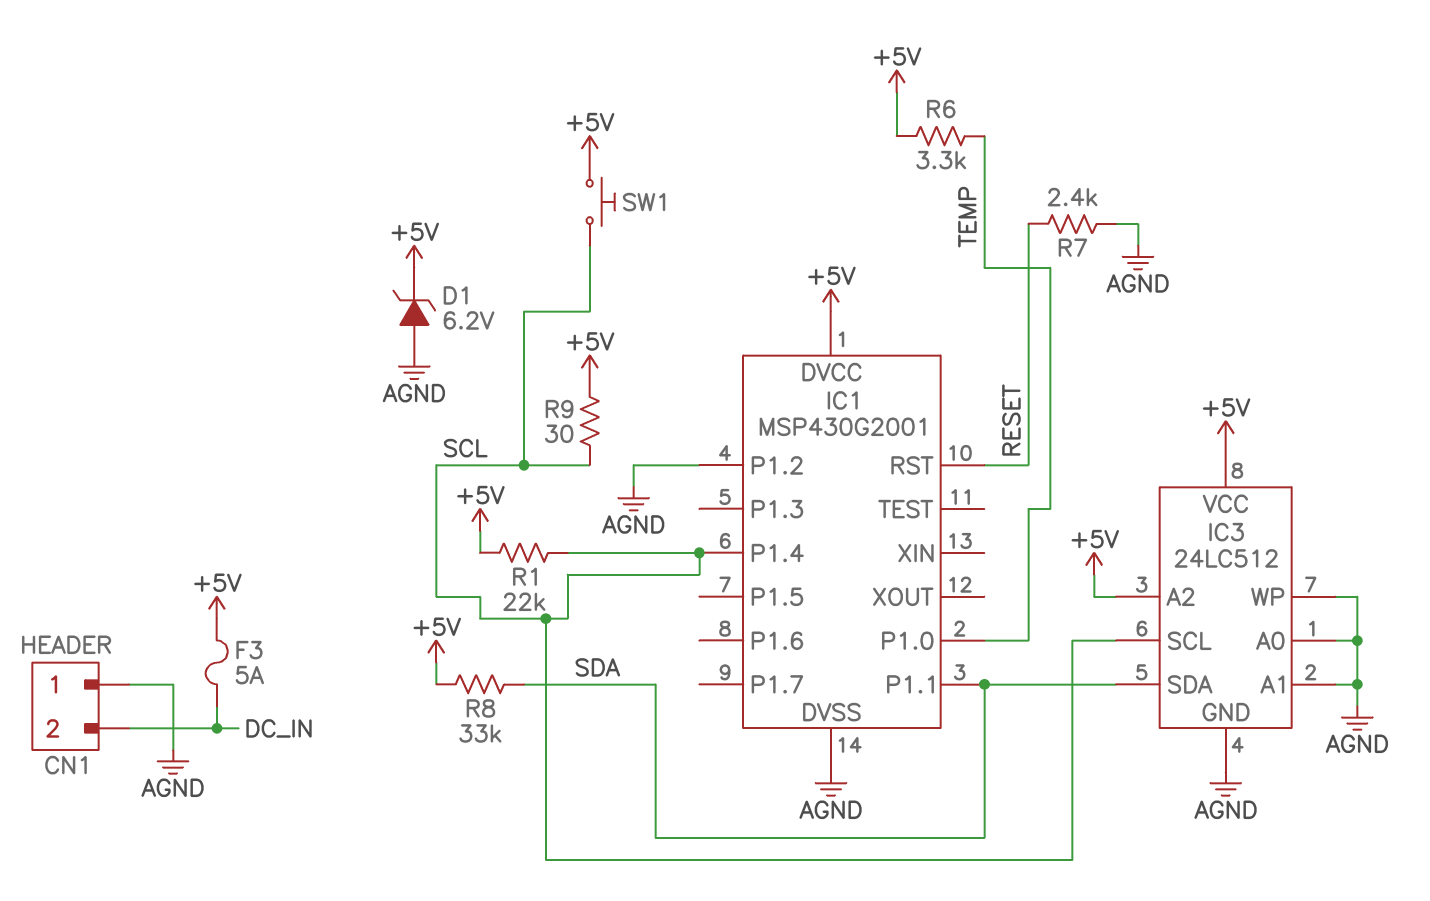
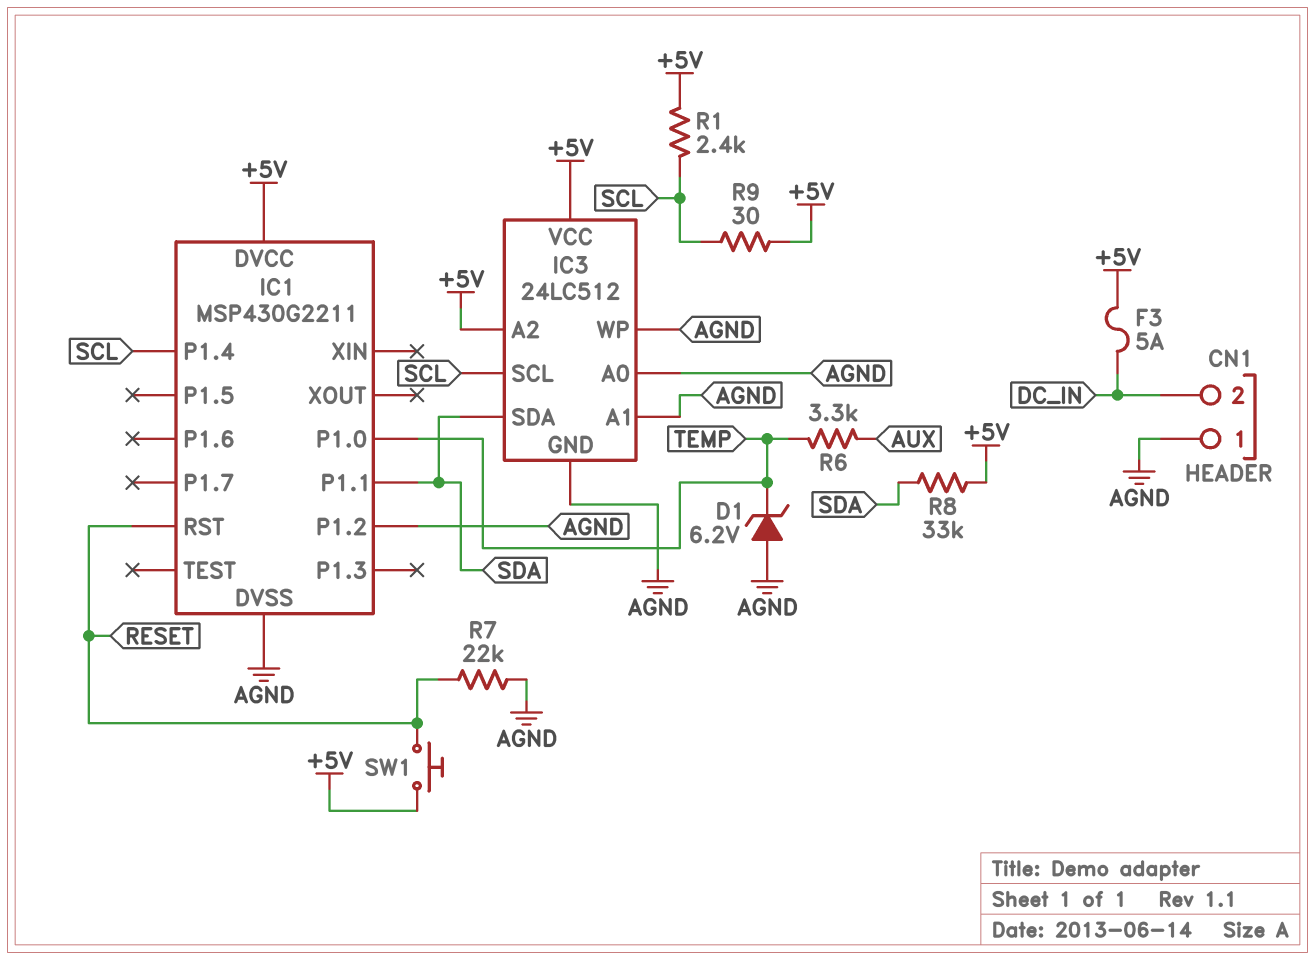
D1: zener 6.2V (A AGND, K +5V) -> zener 6.2V (A AGND, K TEMP)
IC1: MSP430G2001 -> MSP430G2211
R1: 22k (+5V, SCL) -> 2.4k (+5V, SCL)
R6: 3.3k (+5V, TEMP) -> 3.3k (AUX, TEMP)
R7: 2.4k (AGND, RESET) -> 22k (AGND, RESET)
SW1: button (+5V, SCL) -> button (+5V, RESET)

